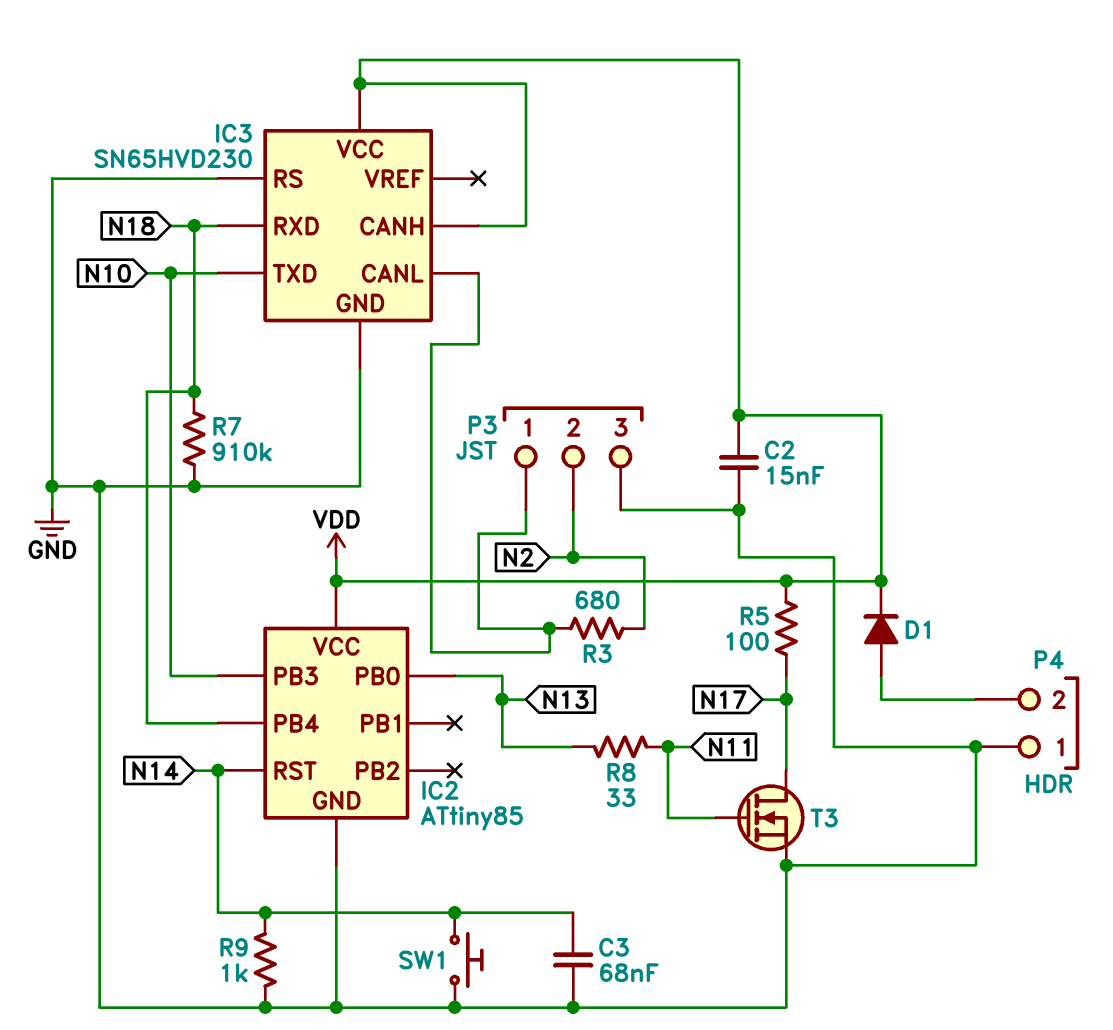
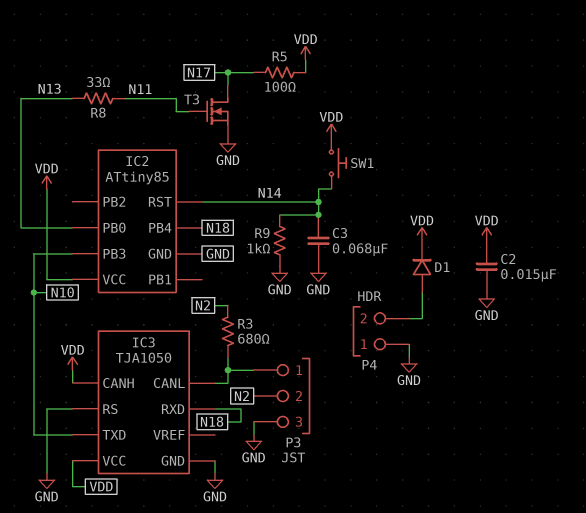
IC3: SN65HVD230 -> TJA1050
R7: 910k (GND, N18) -> none
SW1: button (GND, N14) -> button (N14, VDD)

